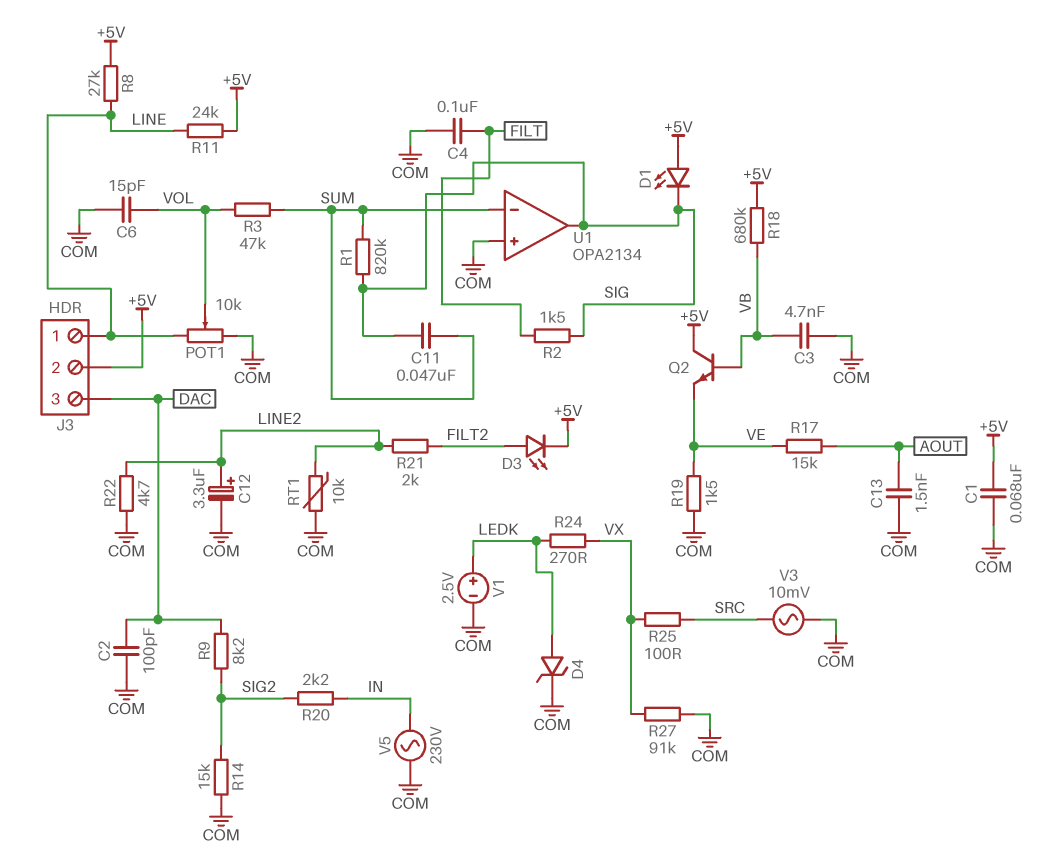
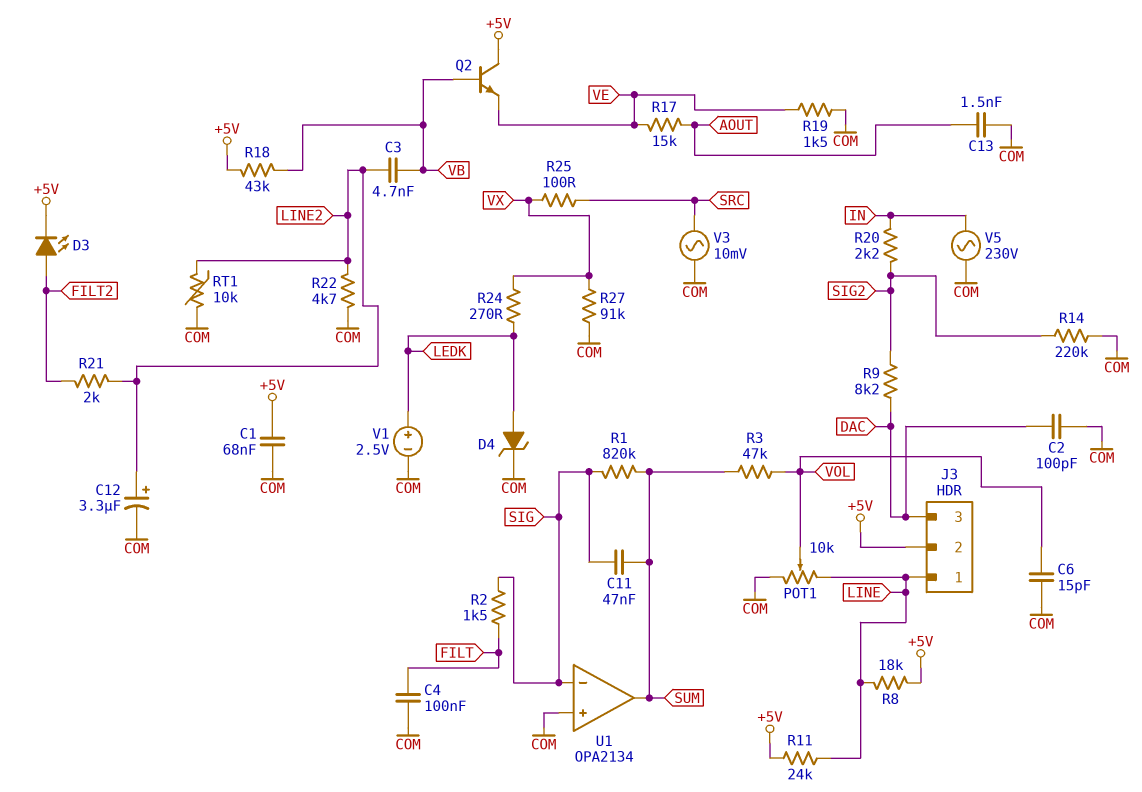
C3: 4.7nF (COM, VB) -> 4.7nF (LINE2, VB)
D1: LED (A +5V, K SIG) -> none
R8: 27k (+5V, LINE) -> 18k (+5V, LINE)
R14: 15k (COM, SIG2) -> 220k (COM, SIG2)
R18: 680k (+5V, VB) -> 43k (+5V, VB)
U1 pin in-: SUM -> SIG
U1 pin out: SIG -> SUM

